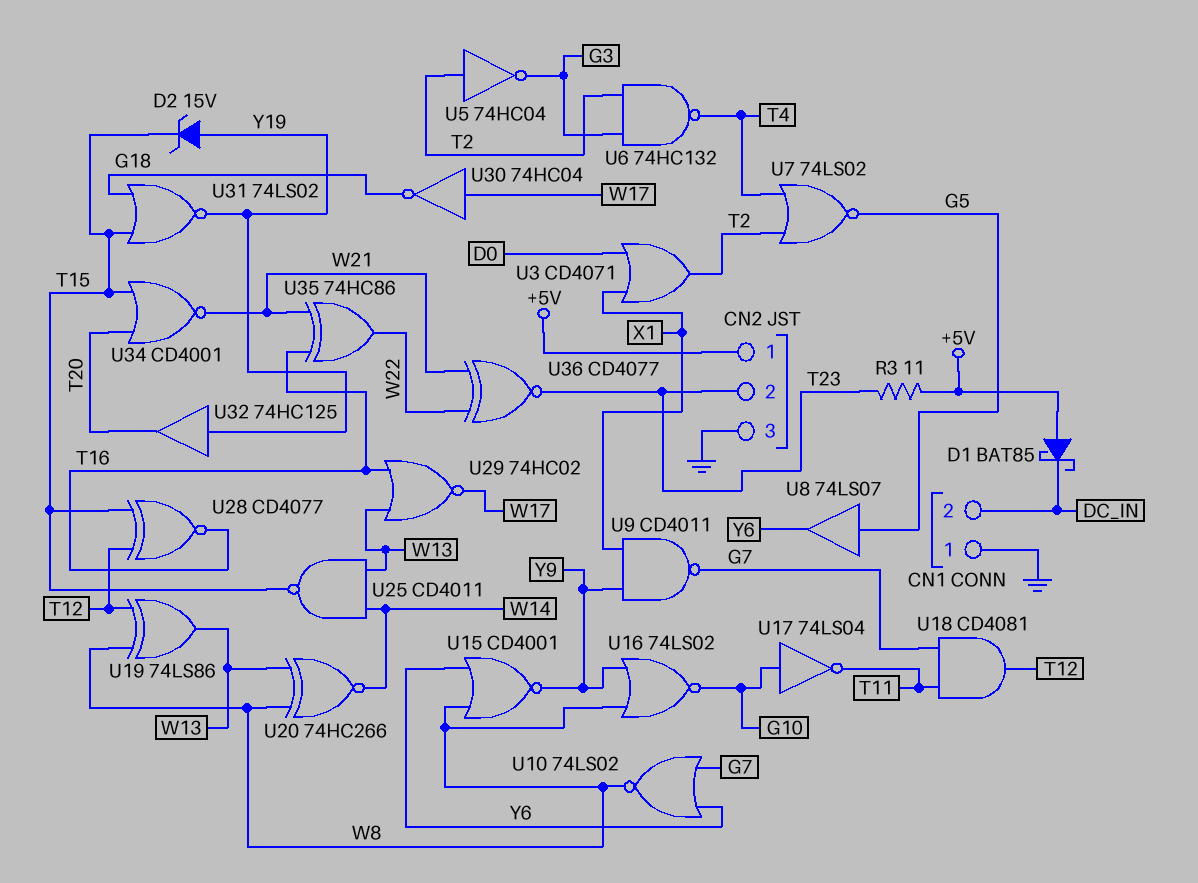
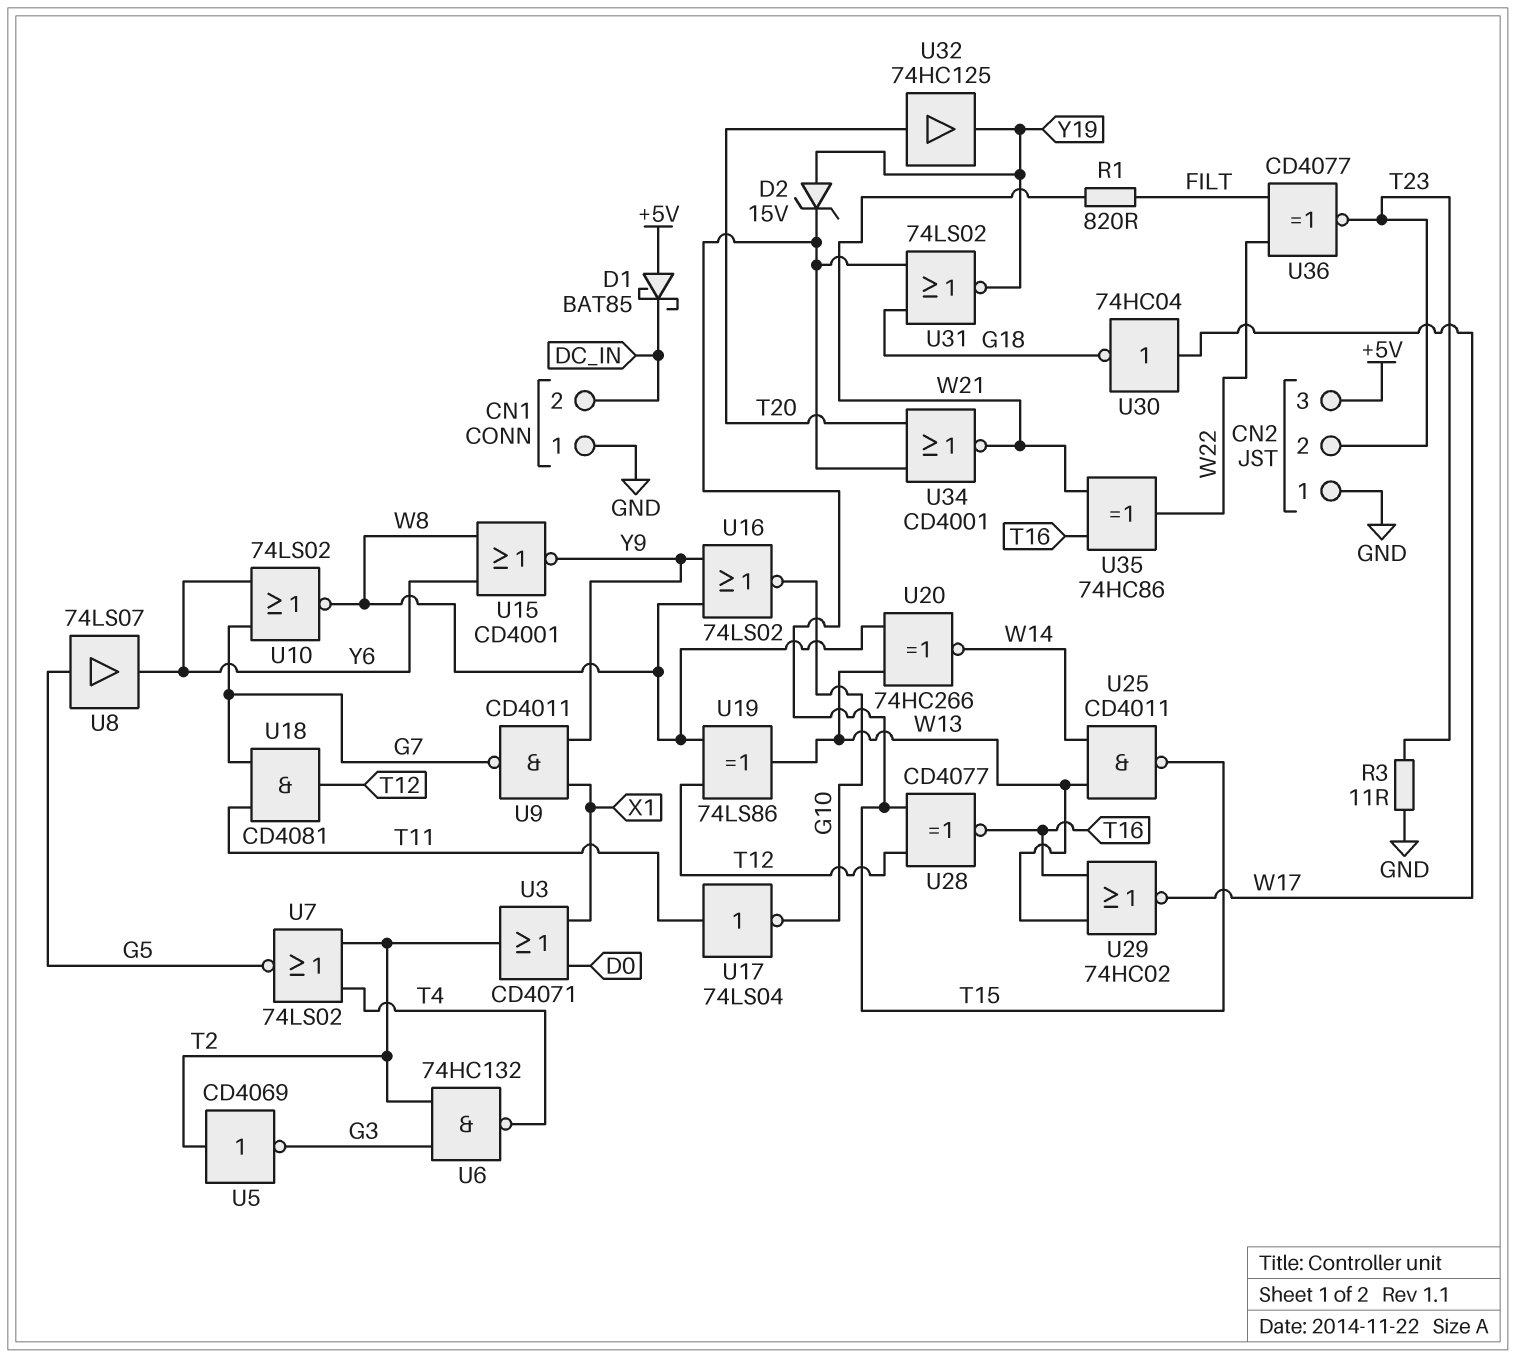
CN2 pin 1: +5V -> GND
CN2 pin 3: GND -> +5V
R1: none -> 820 (FILT, W21)
R3: 11 (+5V, T23) -> 11 (GND, T23)
U5: NOT 74HC04 (in T2, out G3) -> NOT CD4069 (in T2, out G3)
U17: NOT 74LS04 (in G10, out T11) -> NOT 74LS04 (in T11, out G10)
U32: buffer 74HC125 (in Y19, out T20) -> buffer 74HC125 (in T20, out Y19)
U36: XNOR CD4077 (in W21, in W22, out T23) -> XNOR CD4077 (in FILT, in W22, out T23)

